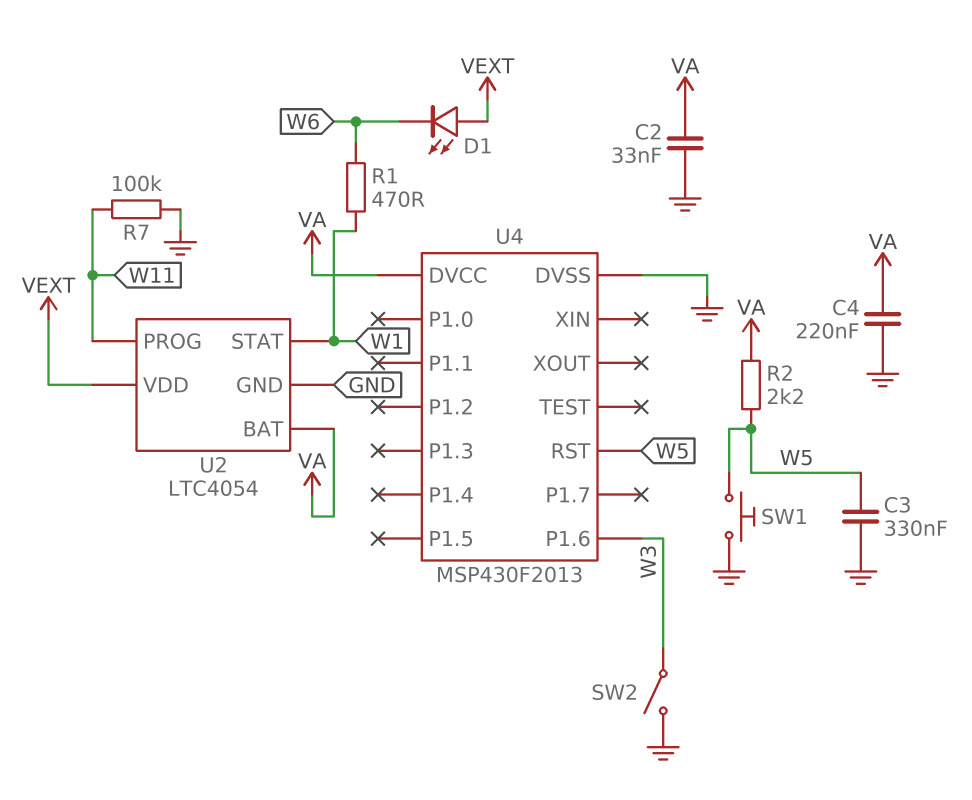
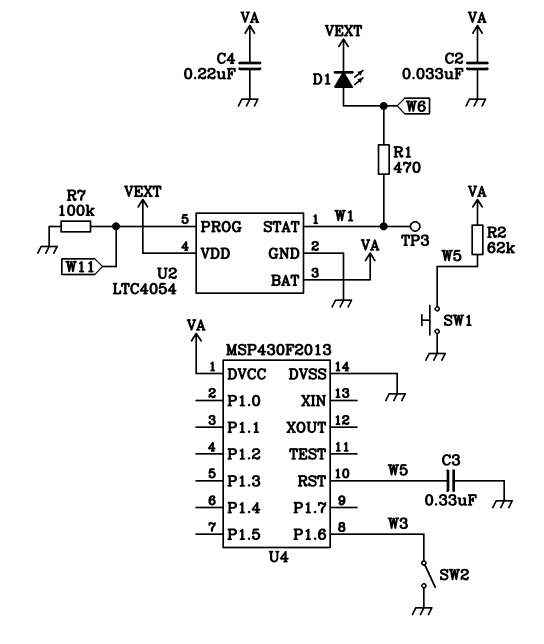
D1: LED (A VEXT, K W6) -> LED (A W6, K VEXT)
R2: 2.2k (VA, W5) -> 62k (VA, W5)
TP3: none -> test point (W1)

